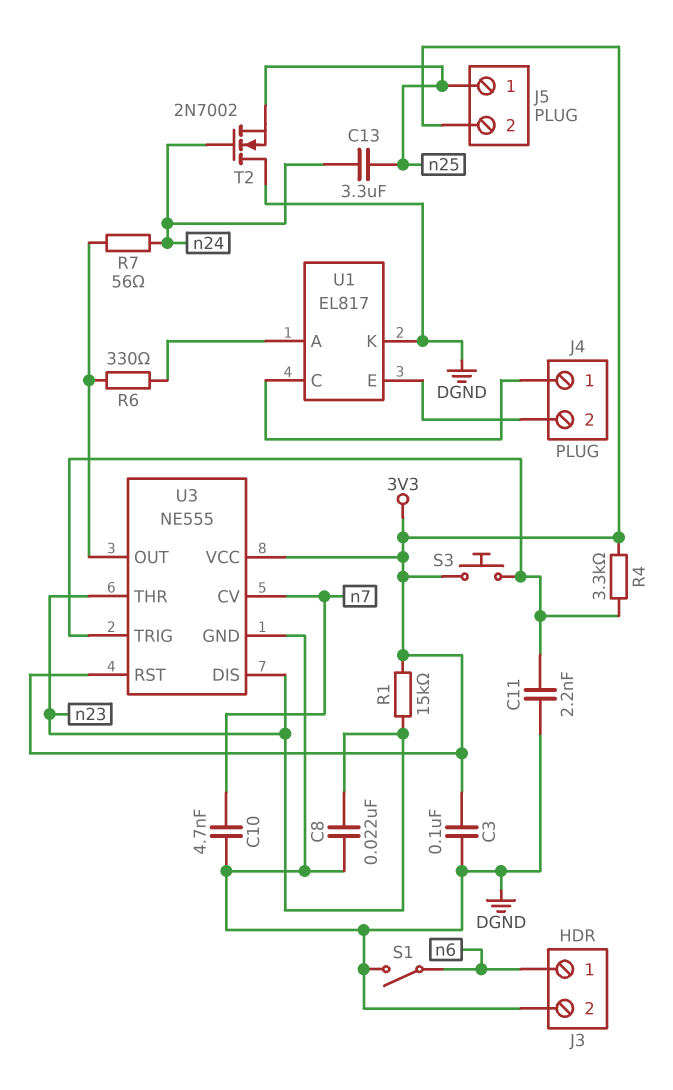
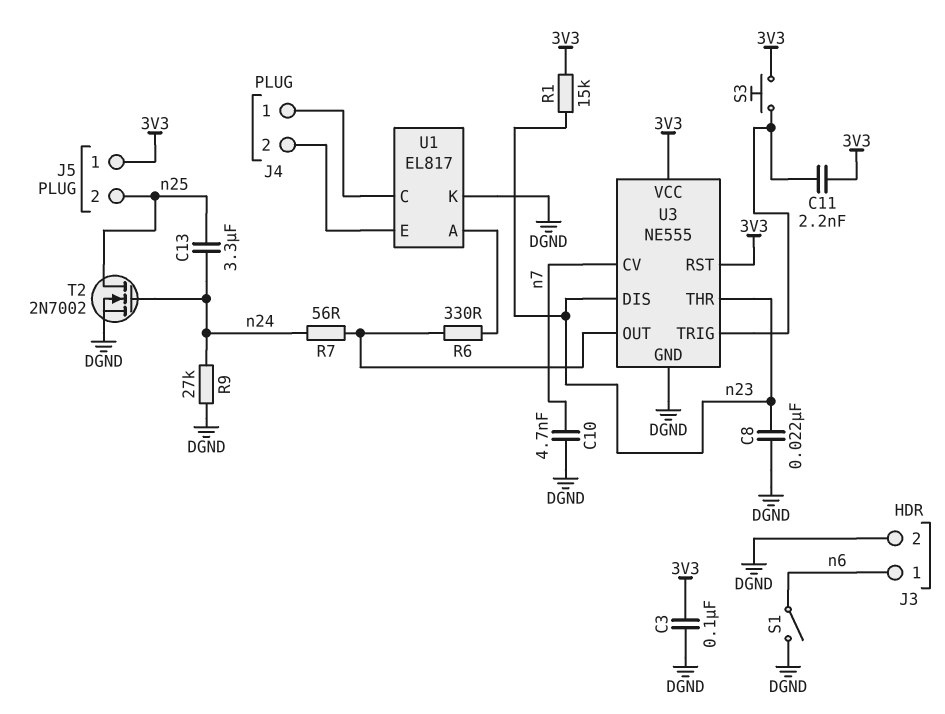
C11: 2.2nF (DGND, U3/TRIG) -> 2.2nF (3V3, U3/TRIG)
J5 pin 1: n25 -> 3V3
J5 pin 2: 3V3 -> n25
R4: 3.3k (3V3, U3/TRIG) -> none
R9: none -> 27k (DGND, n24)
T2: NMOS 2N7002 (G n24, D DGND, S n25) -> NMOS 2N7002 (G n24, D n25, S DGND)

